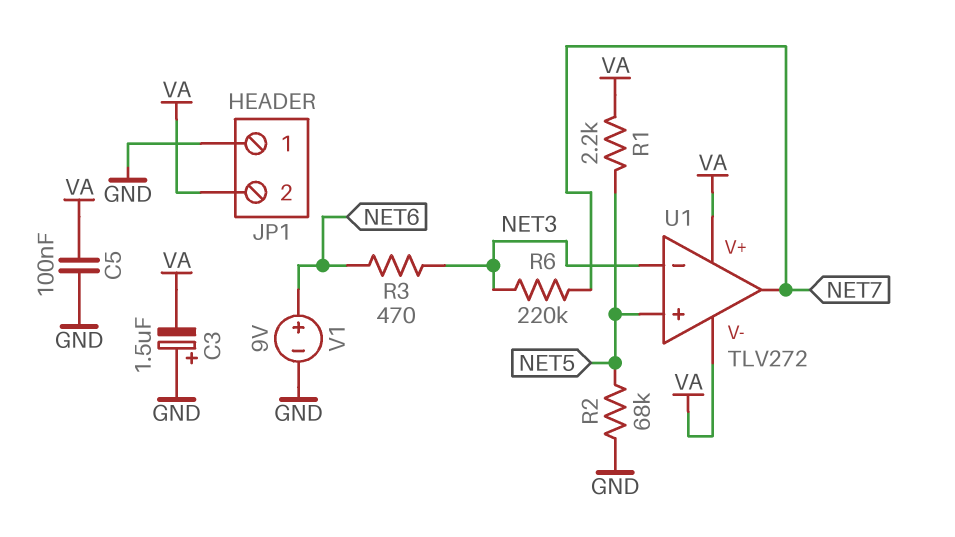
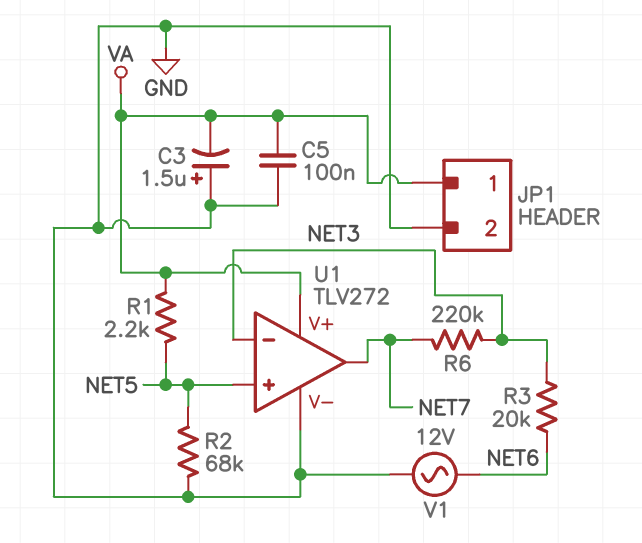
JP1 pin 1: GND -> VA
JP1 pin 2: VA -> GND
R3: 470 (NET3, NET6) -> 20k (NET3, NET6)
U1 pin V-: VA -> GND
V1: 9V (plus NET6, minus GND) -> AC 12V (GND, NET6)

